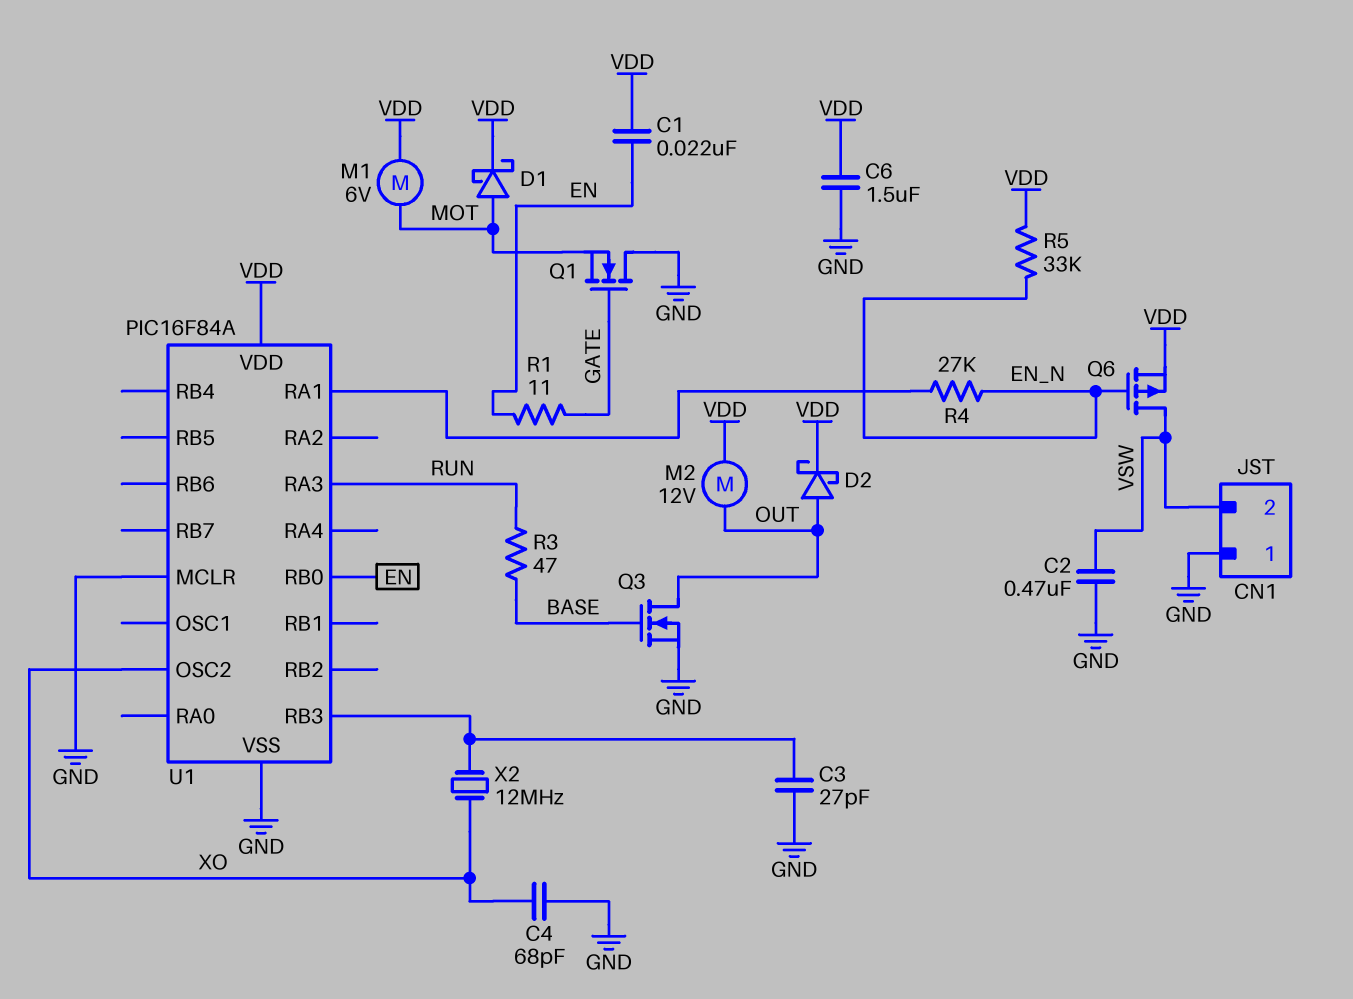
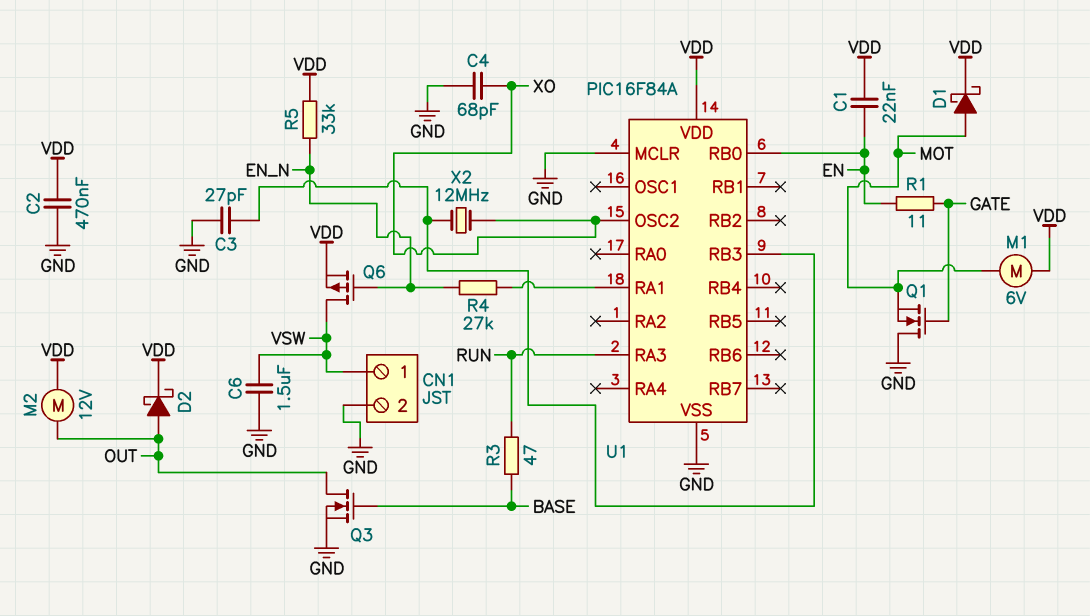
C2: 470nF (GND, VSW) -> 470nF (GND, VDD)
C6: 1.5uF (GND, VDD) -> 1.5uF (GND, VSW)
CN1 pin 1: GND -> VSW
CN1 pin 2: VSW -> GND

